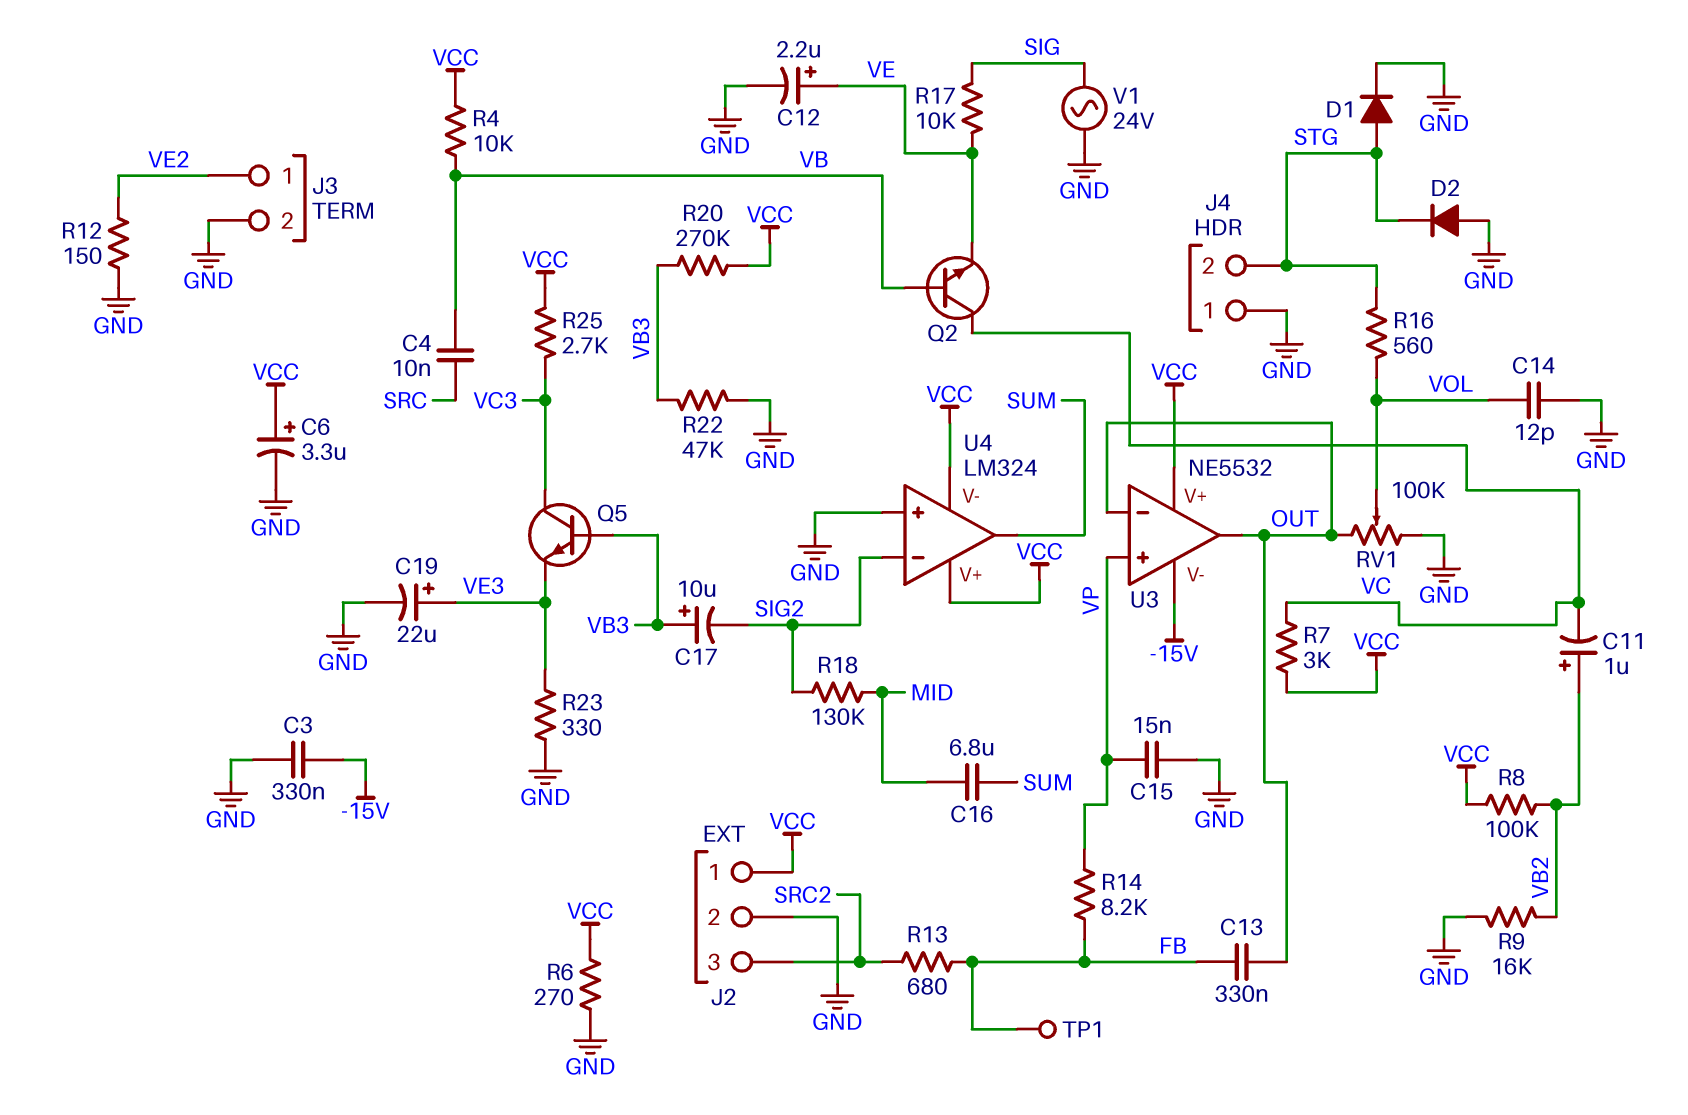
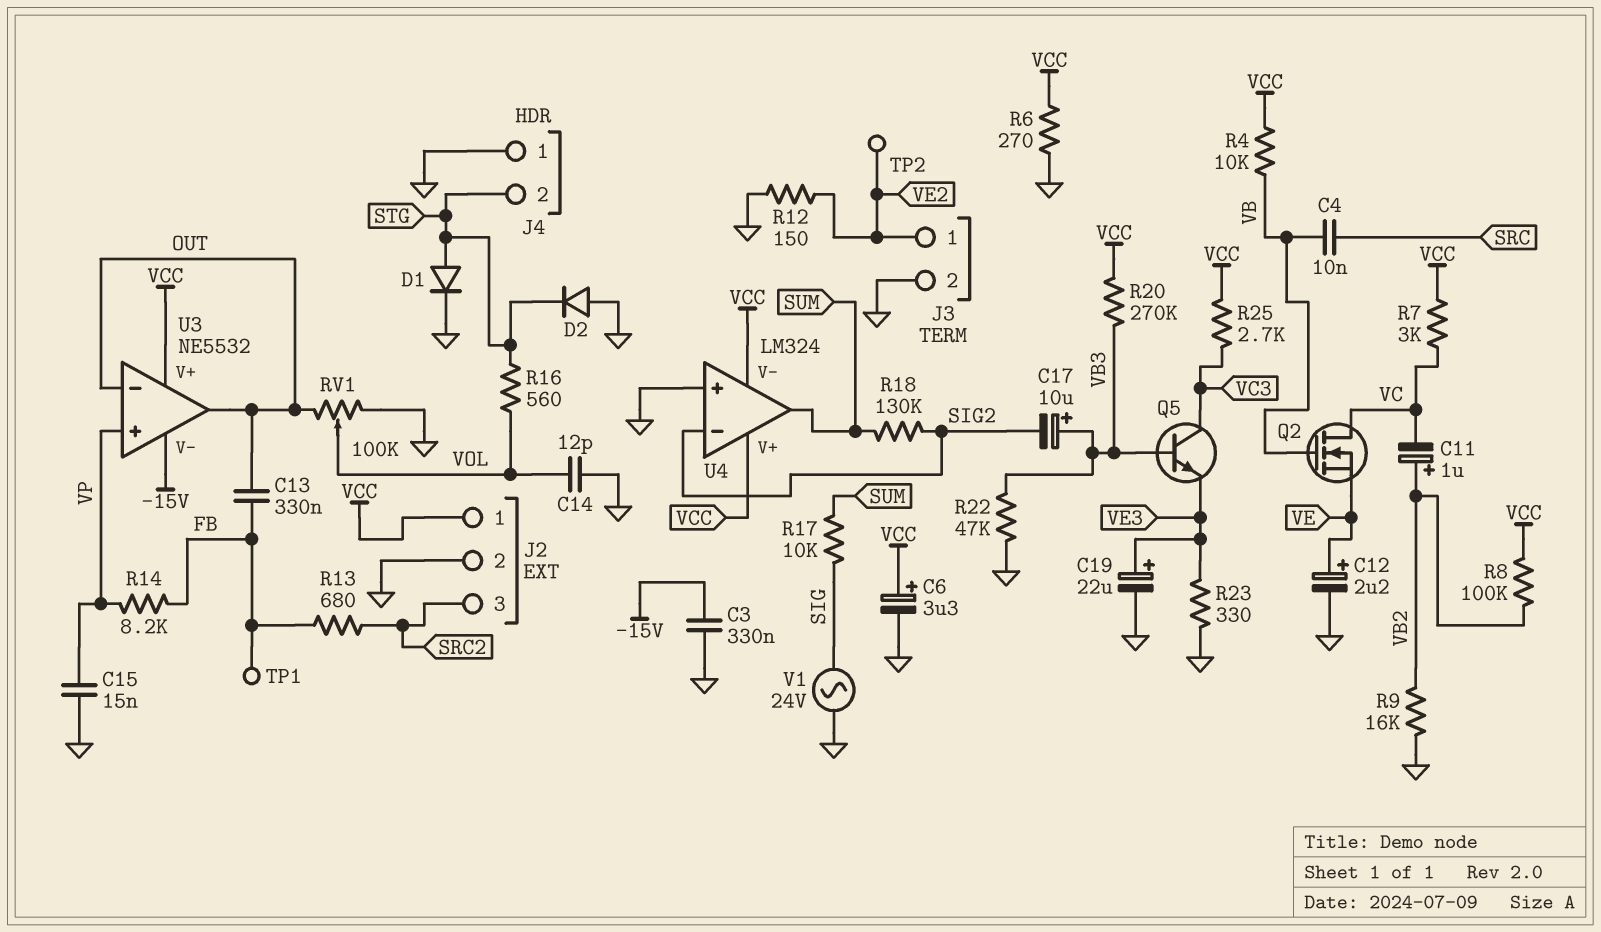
C16: 6.8uF (MID, SUM) -> none
Q2: NPN (B VB, C VC, E VE) -> NMOS (G VB, D VC, S VE)
R17: 10k (SIG, VE) -> 10k (SIG, SUM)
R18: 130k (MID, SIG2) -> 130k (SIG2, SUM)
TP2: none -> test point (VE2)

